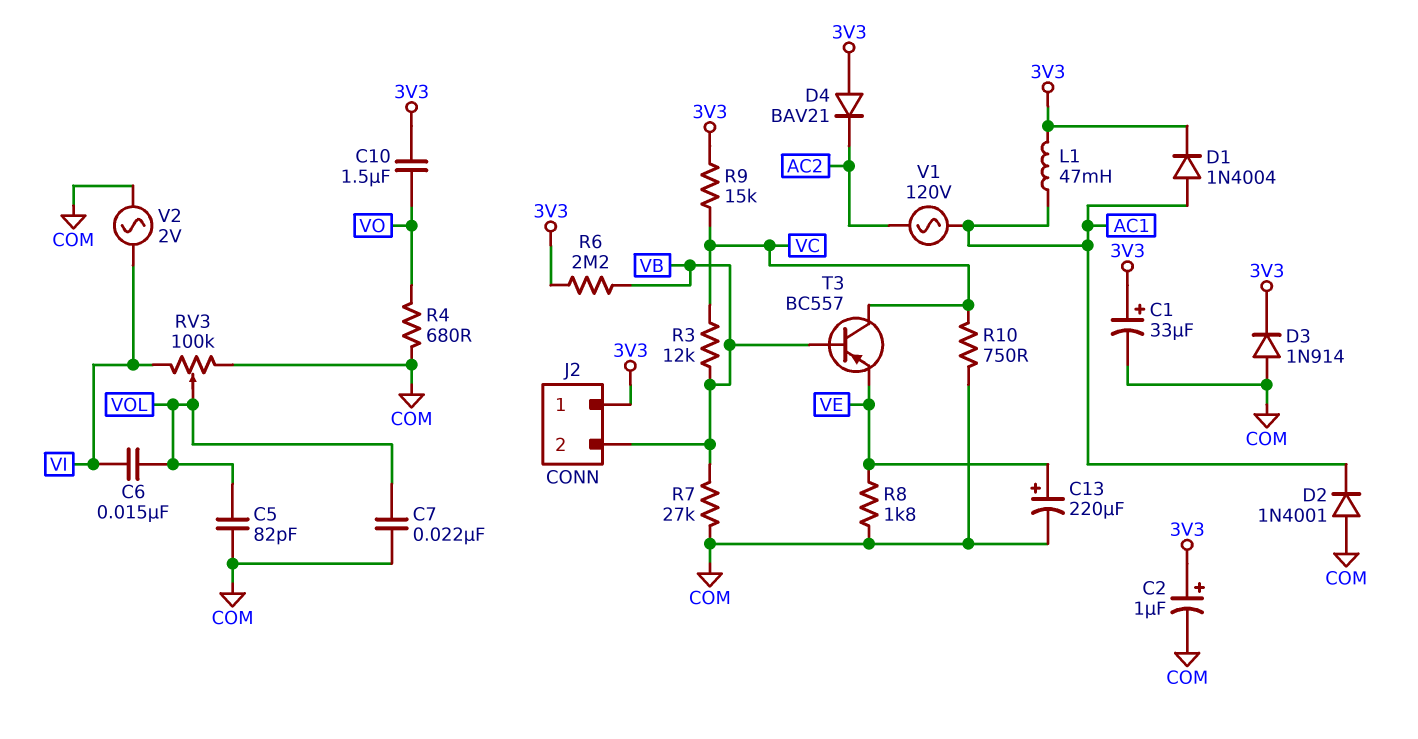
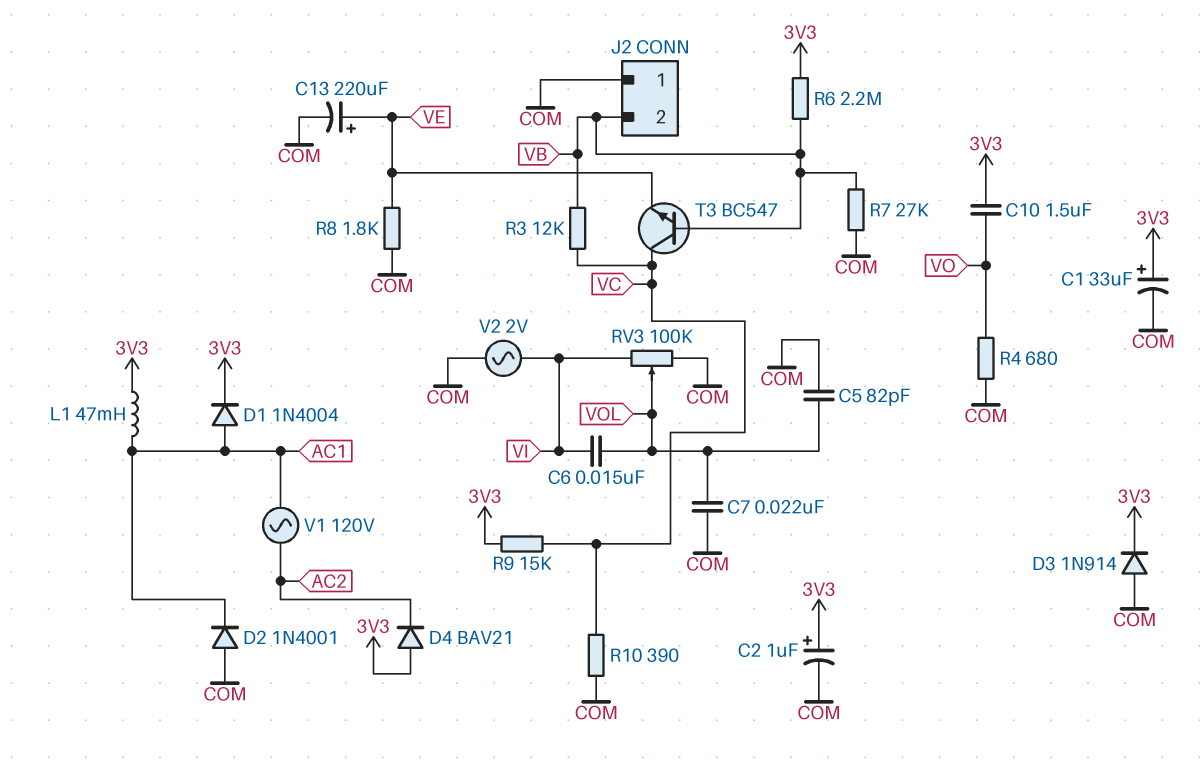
J2 pin 1: 3V3 -> COM
R10: 750 (COM, VC) -> 390 (COM, VC)
T3: PNP BC557 (B VB, C VC, E VE) -> NPN BC547 (B VB, C VC, E VE)

